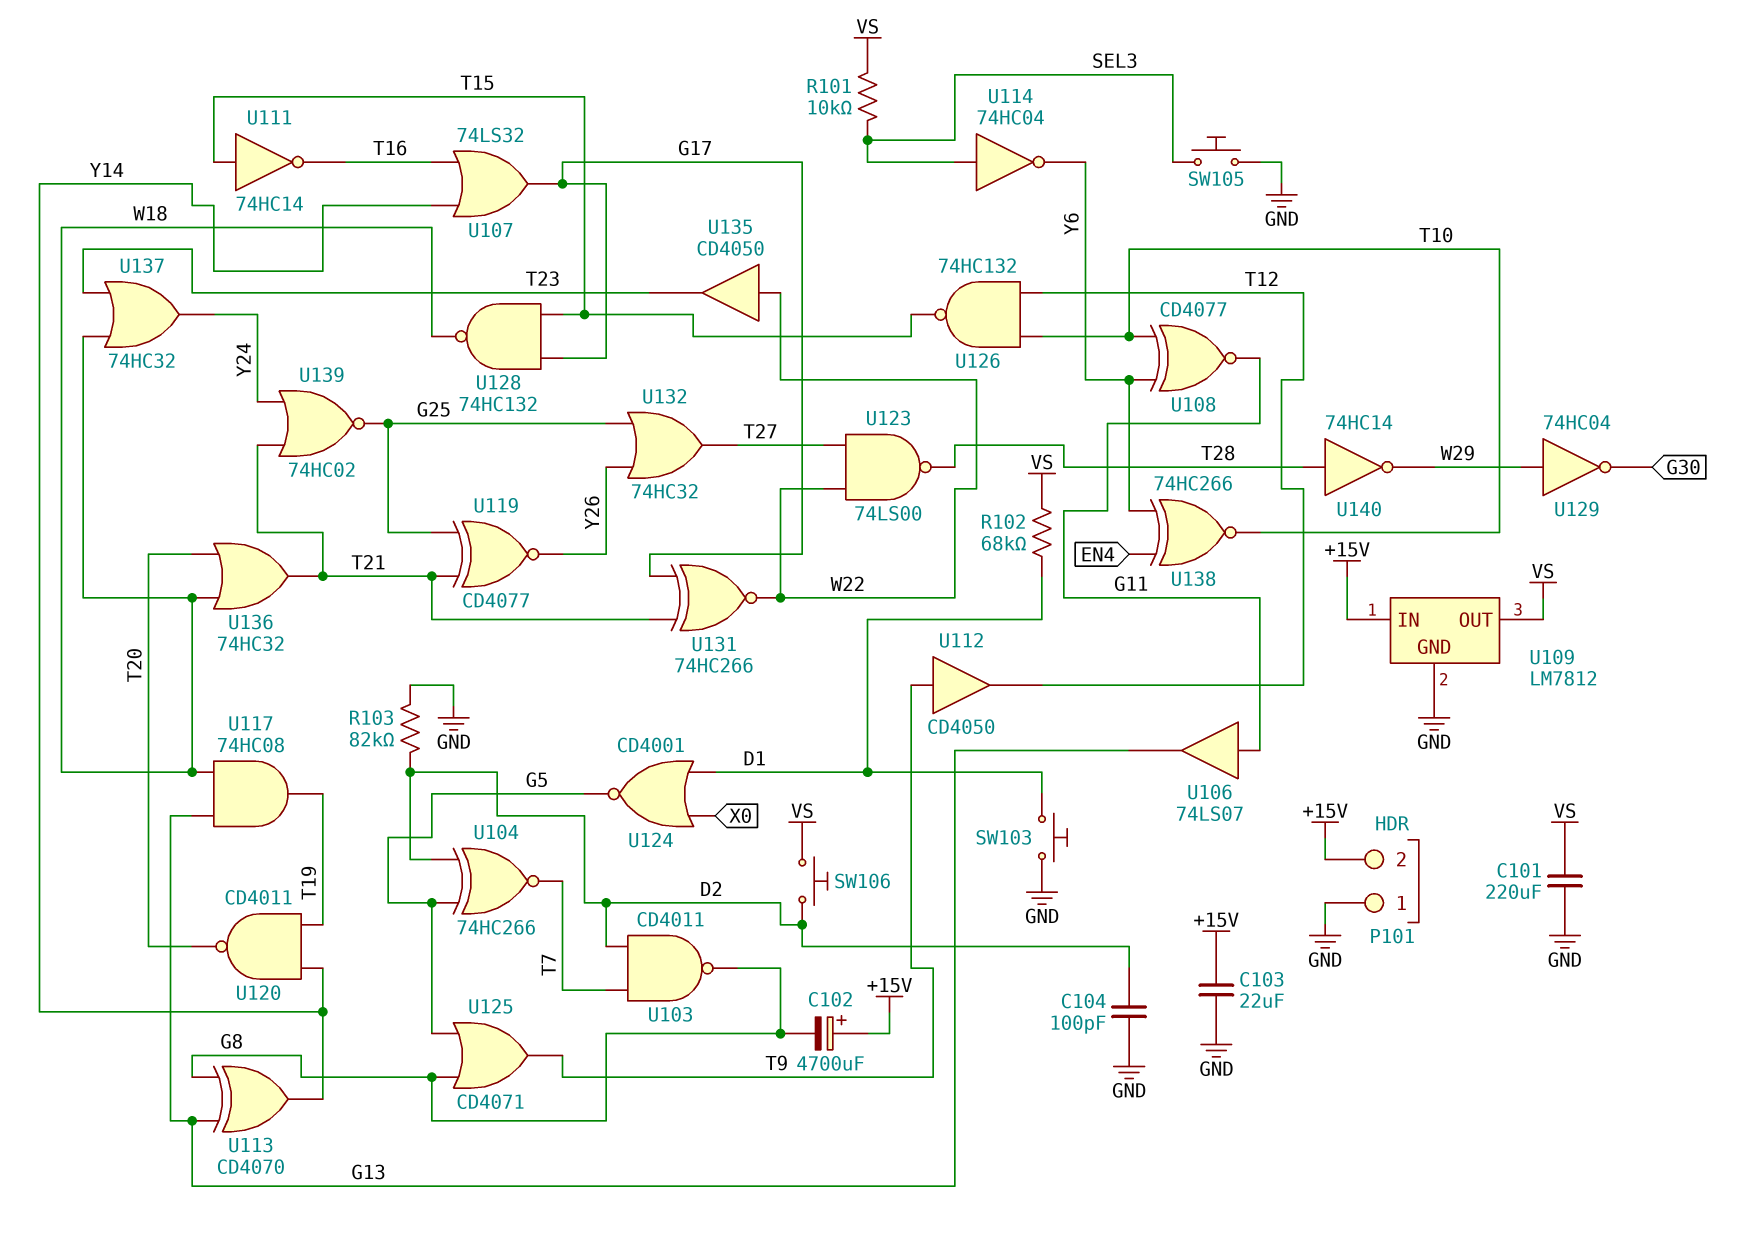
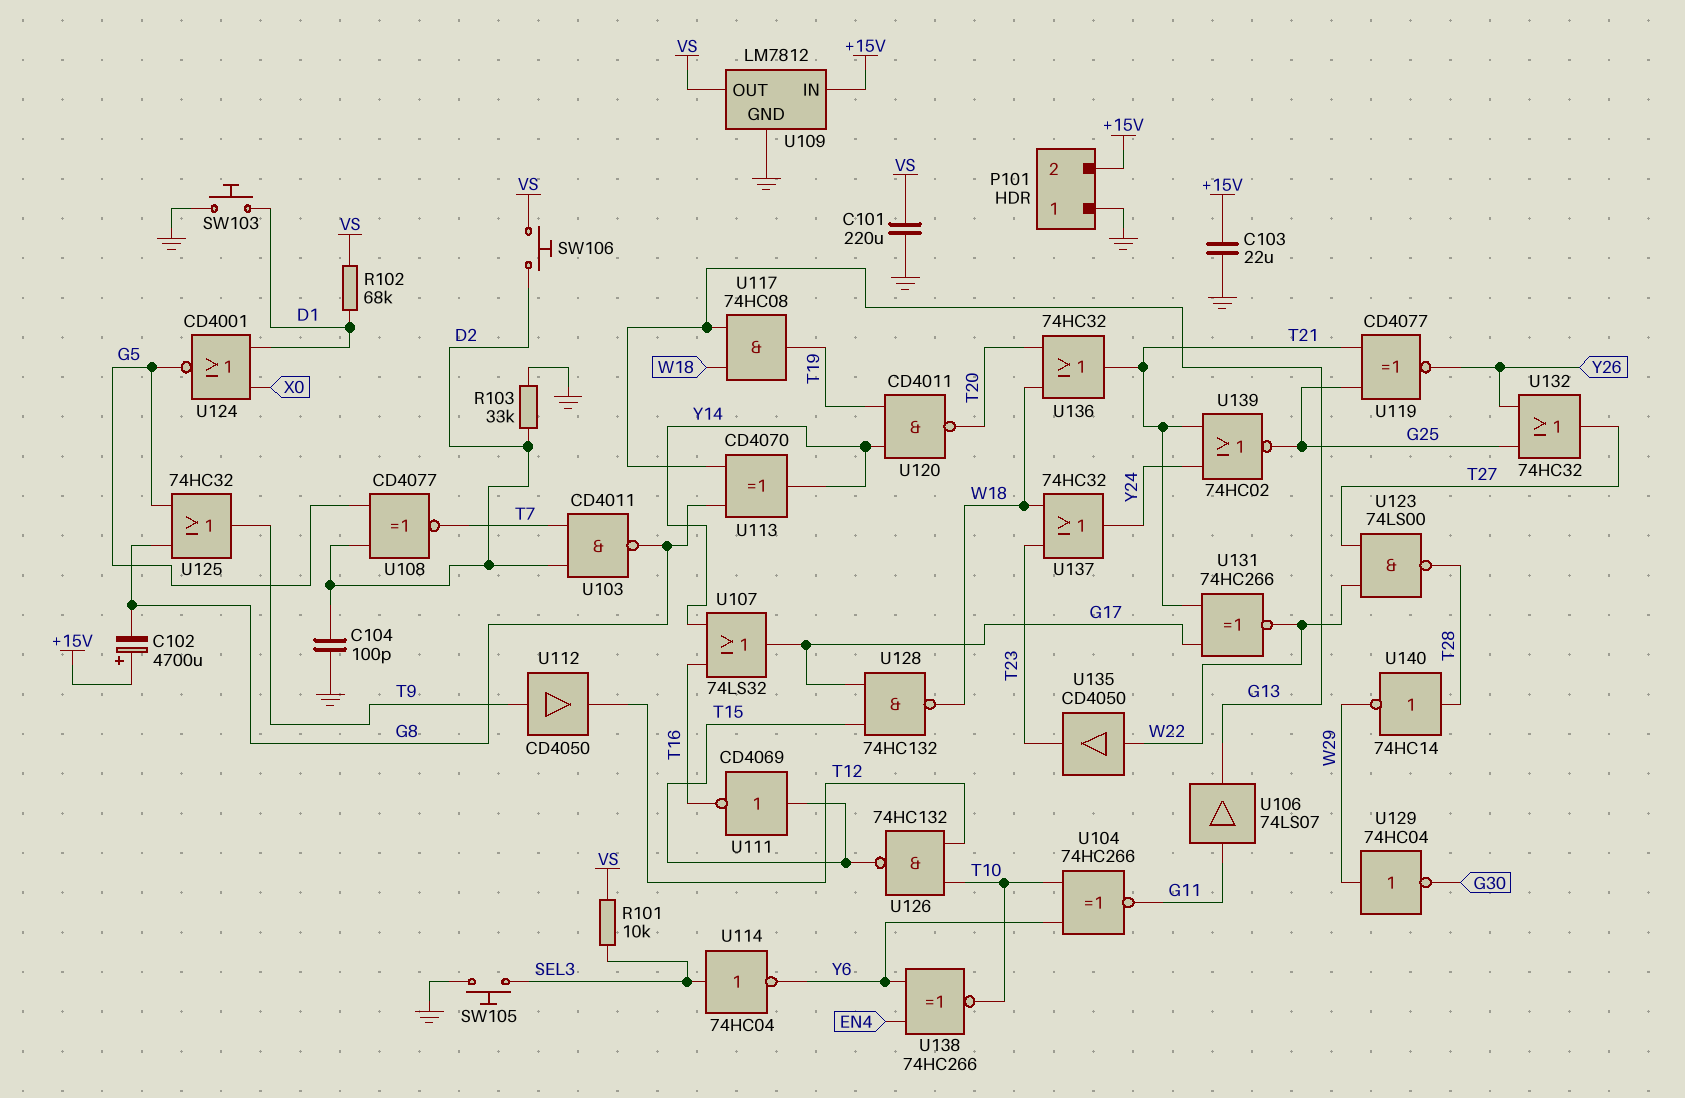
R103: 82k (D2, GND) -> 33k (D2, GND)
U104: XNOR 74HC266 (in D2, in G5, out T7) -> XNOR 74HC266 (in T10, in Y6, out G11)
U108: XNOR CD4077 (in T10, in Y6, out G11) -> XNOR CD4077 (in D2, in G5, out T7)
U111: NOT 74HC14 (in T15, out T16) -> NOT CD4069 (in T15, out T16)
U125: OR CD4071 (in G5, in G8, out T9) -> OR 74HC32 (in G5, in G8, out T9)

